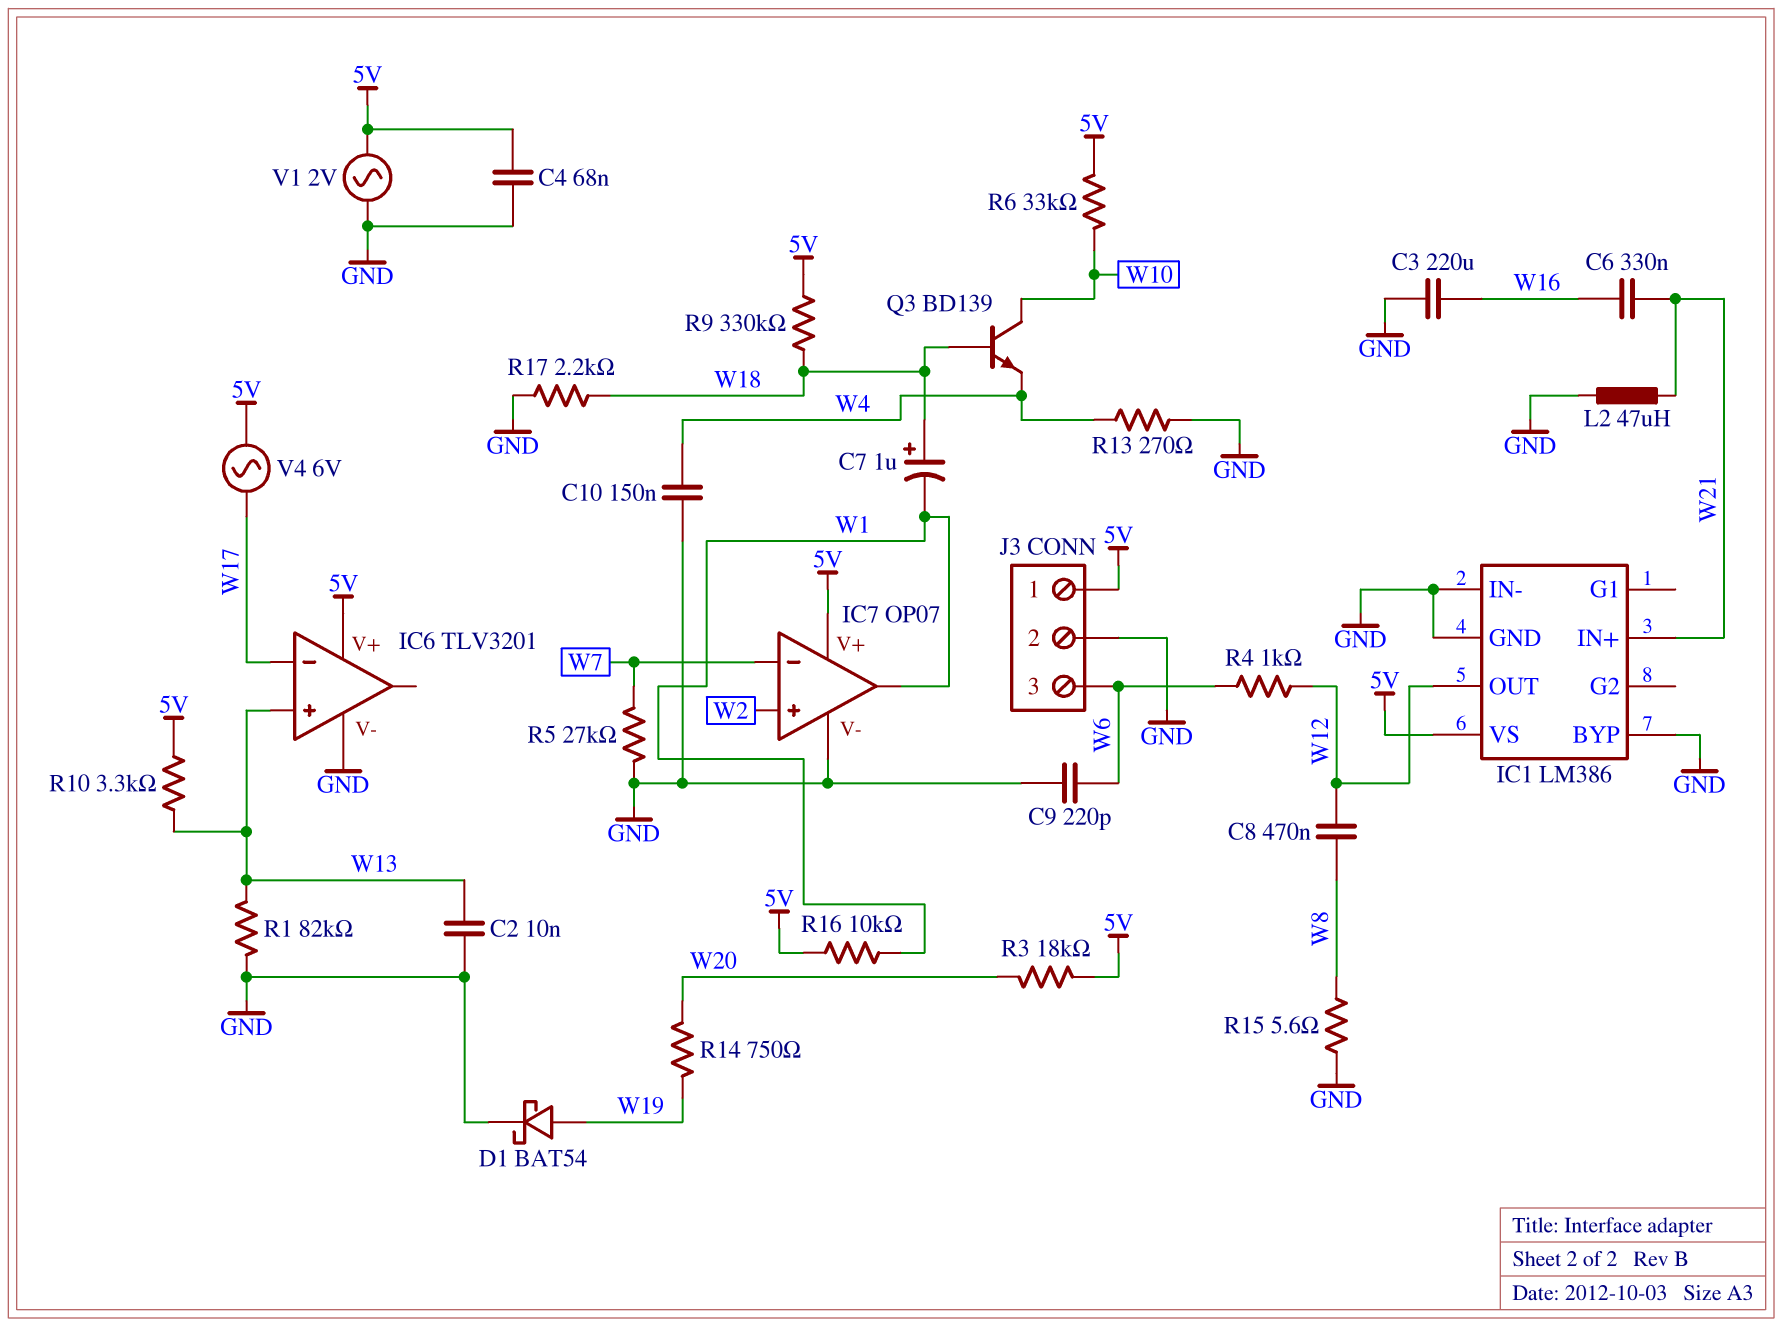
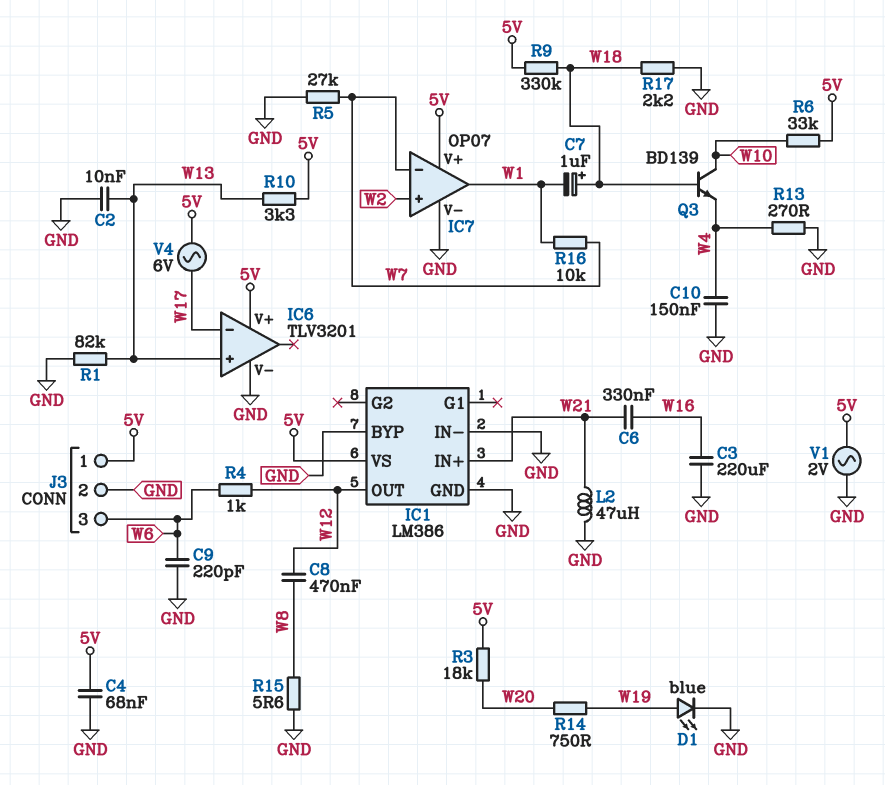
D1: schottky BAT54 (A W19, K GND) -> LED blue (A W19, K GND)
R16: 10k (5V, W1) -> 10k (W1, W7)

